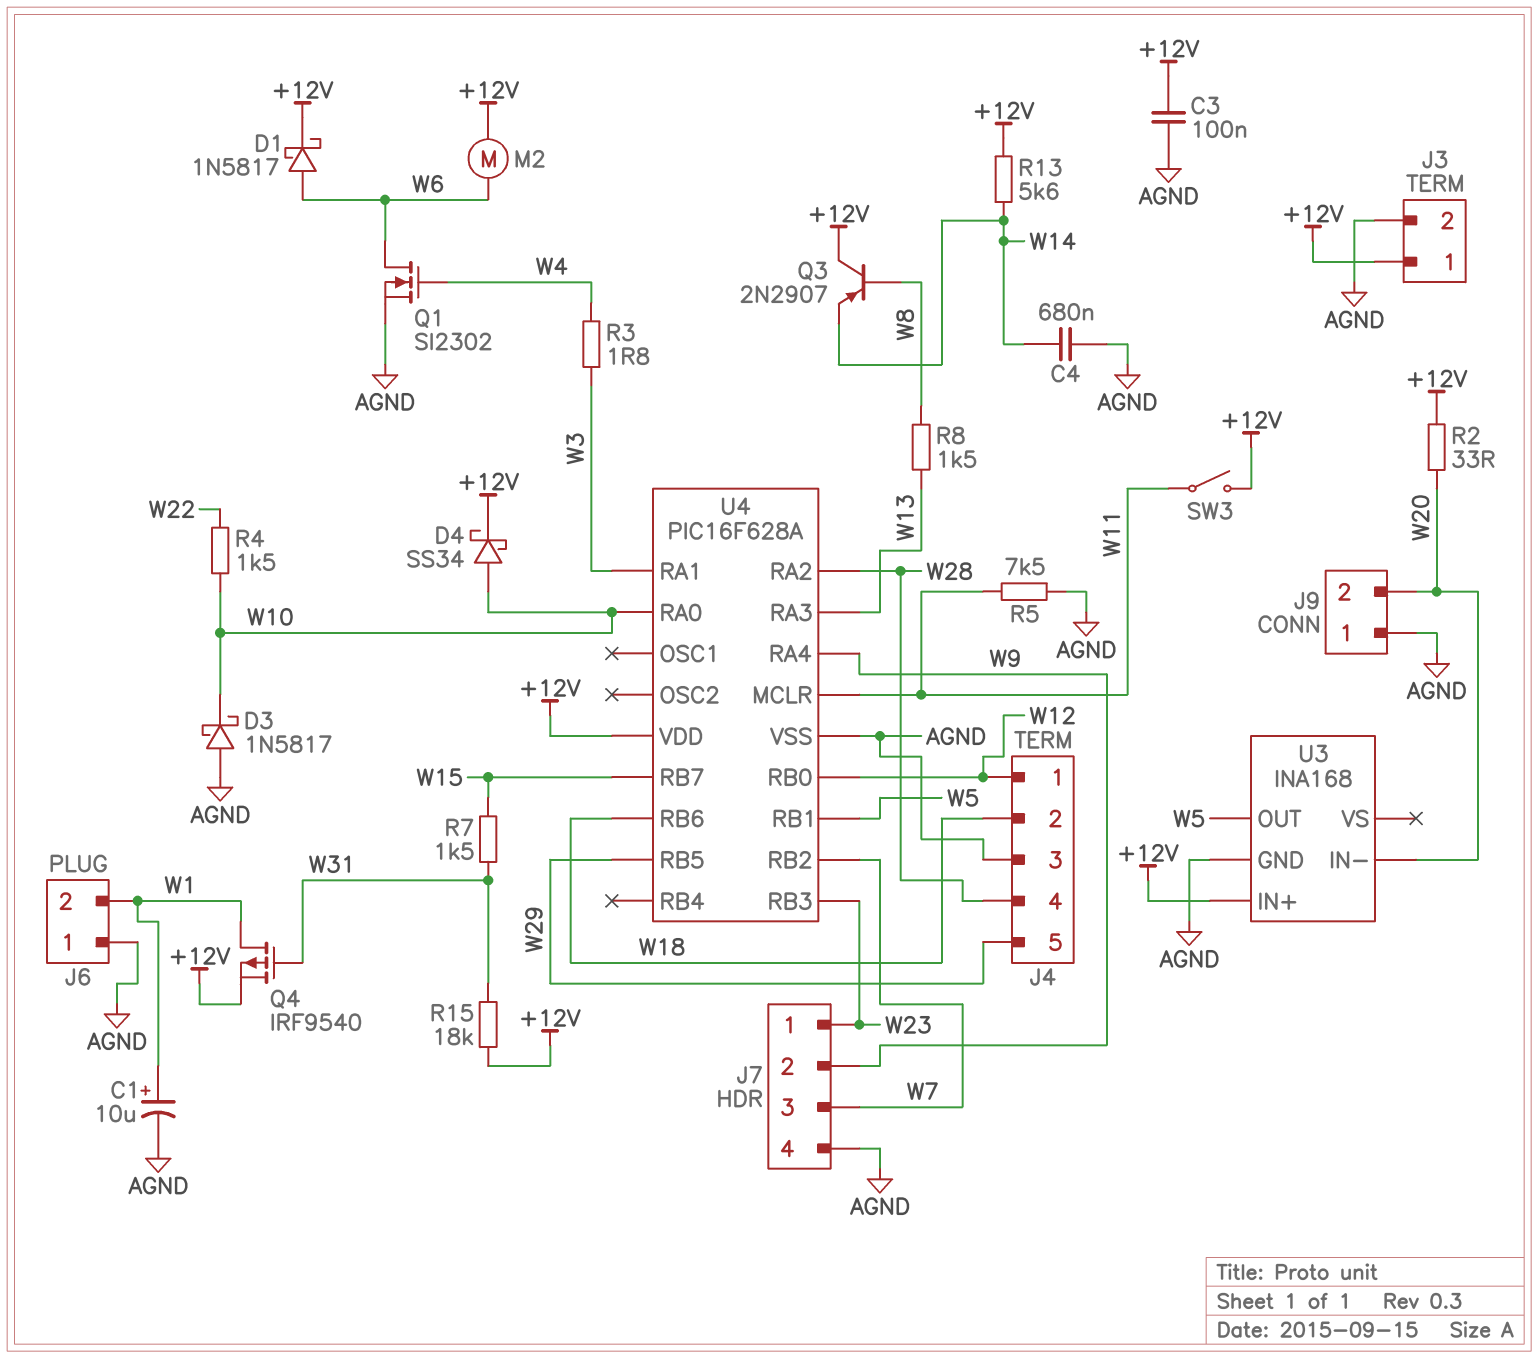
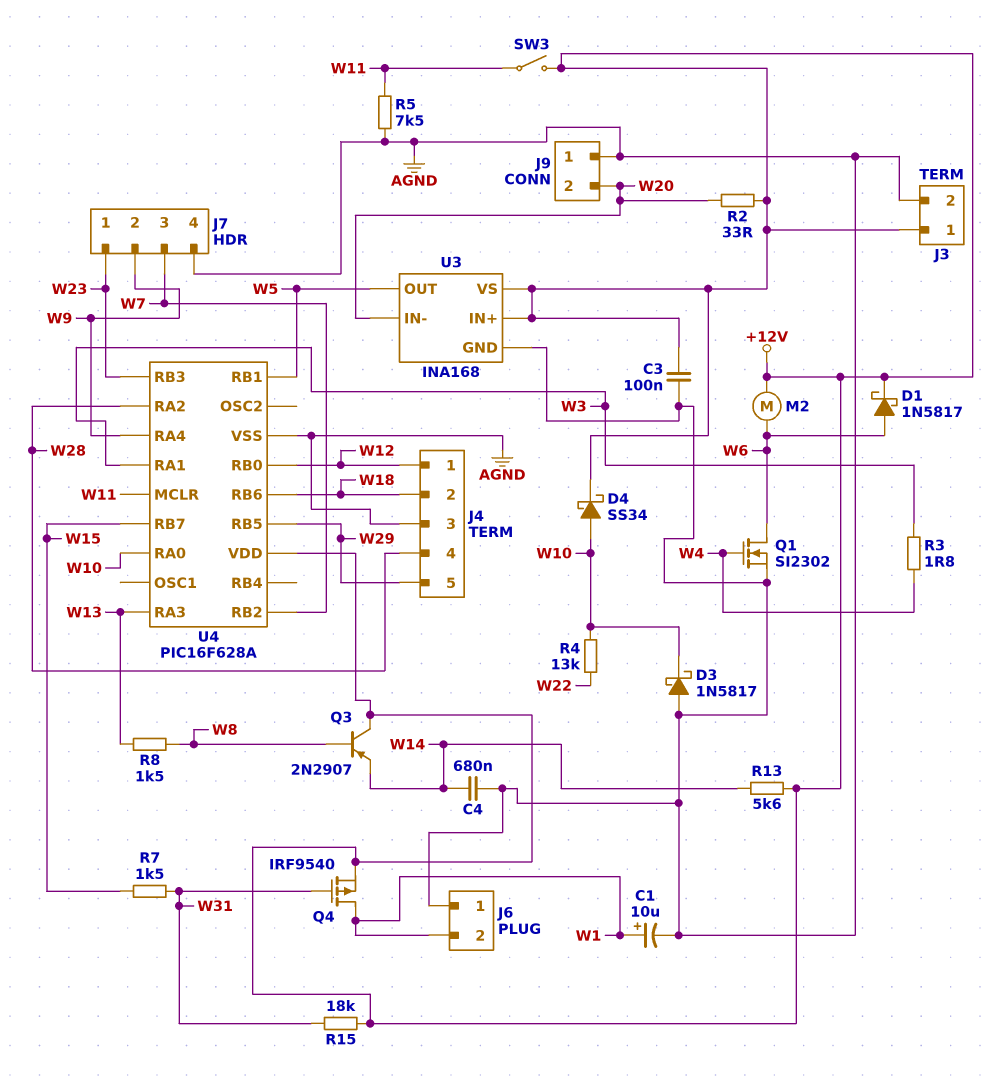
R4: 1.5k (W10, W22) -> 13k (W10, W22)
U3 pin VS: none -> +12V

